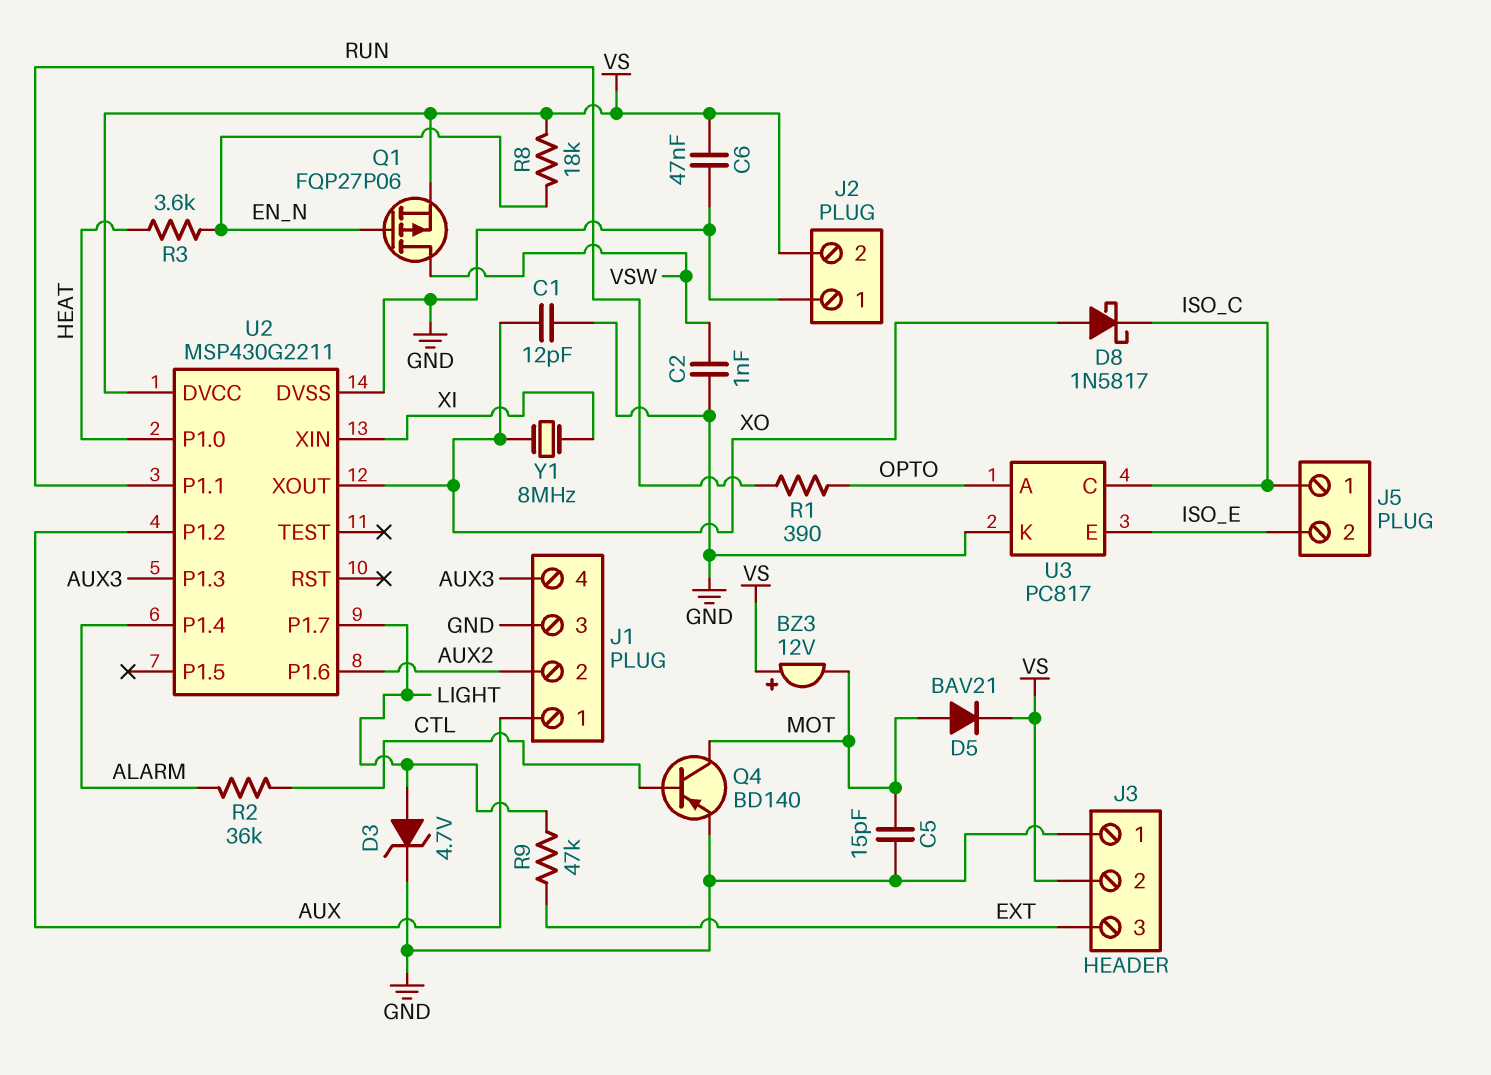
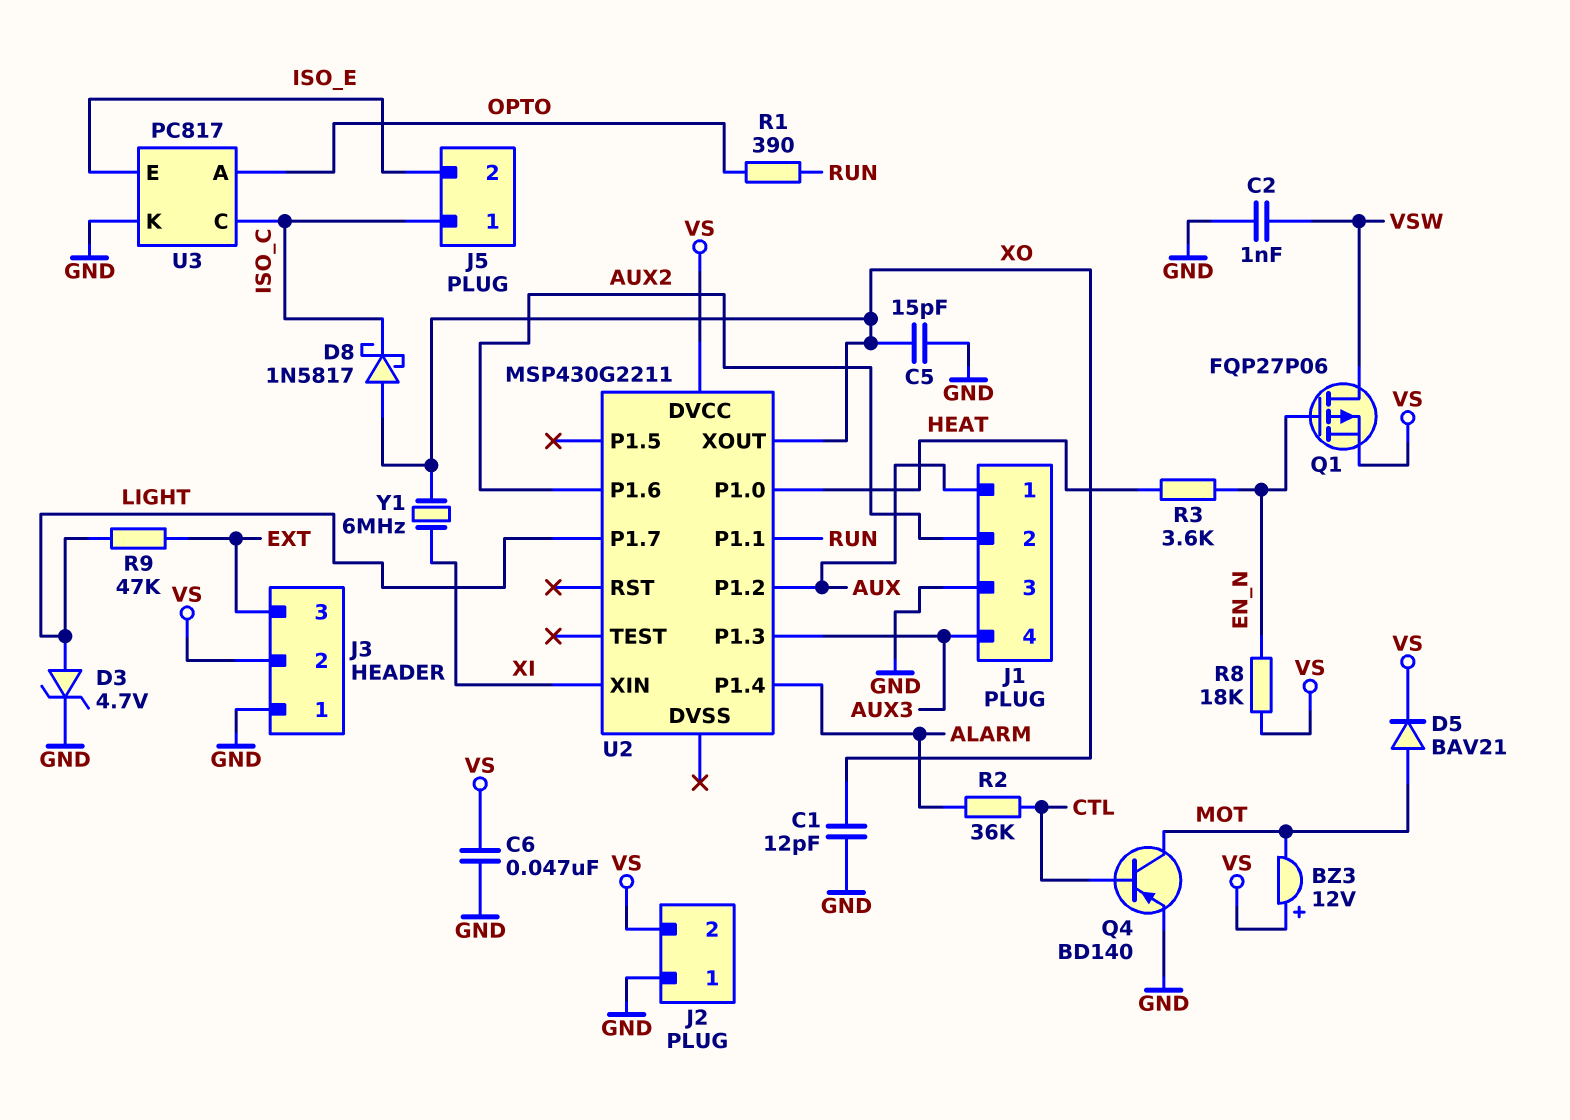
C5: 15pF (GND, MOT) -> 15pF (GND, XO)
U2 pin DVSS: GND -> none
Y1: 8MHz (XI, XO) -> 6MHz (XI, XO)

